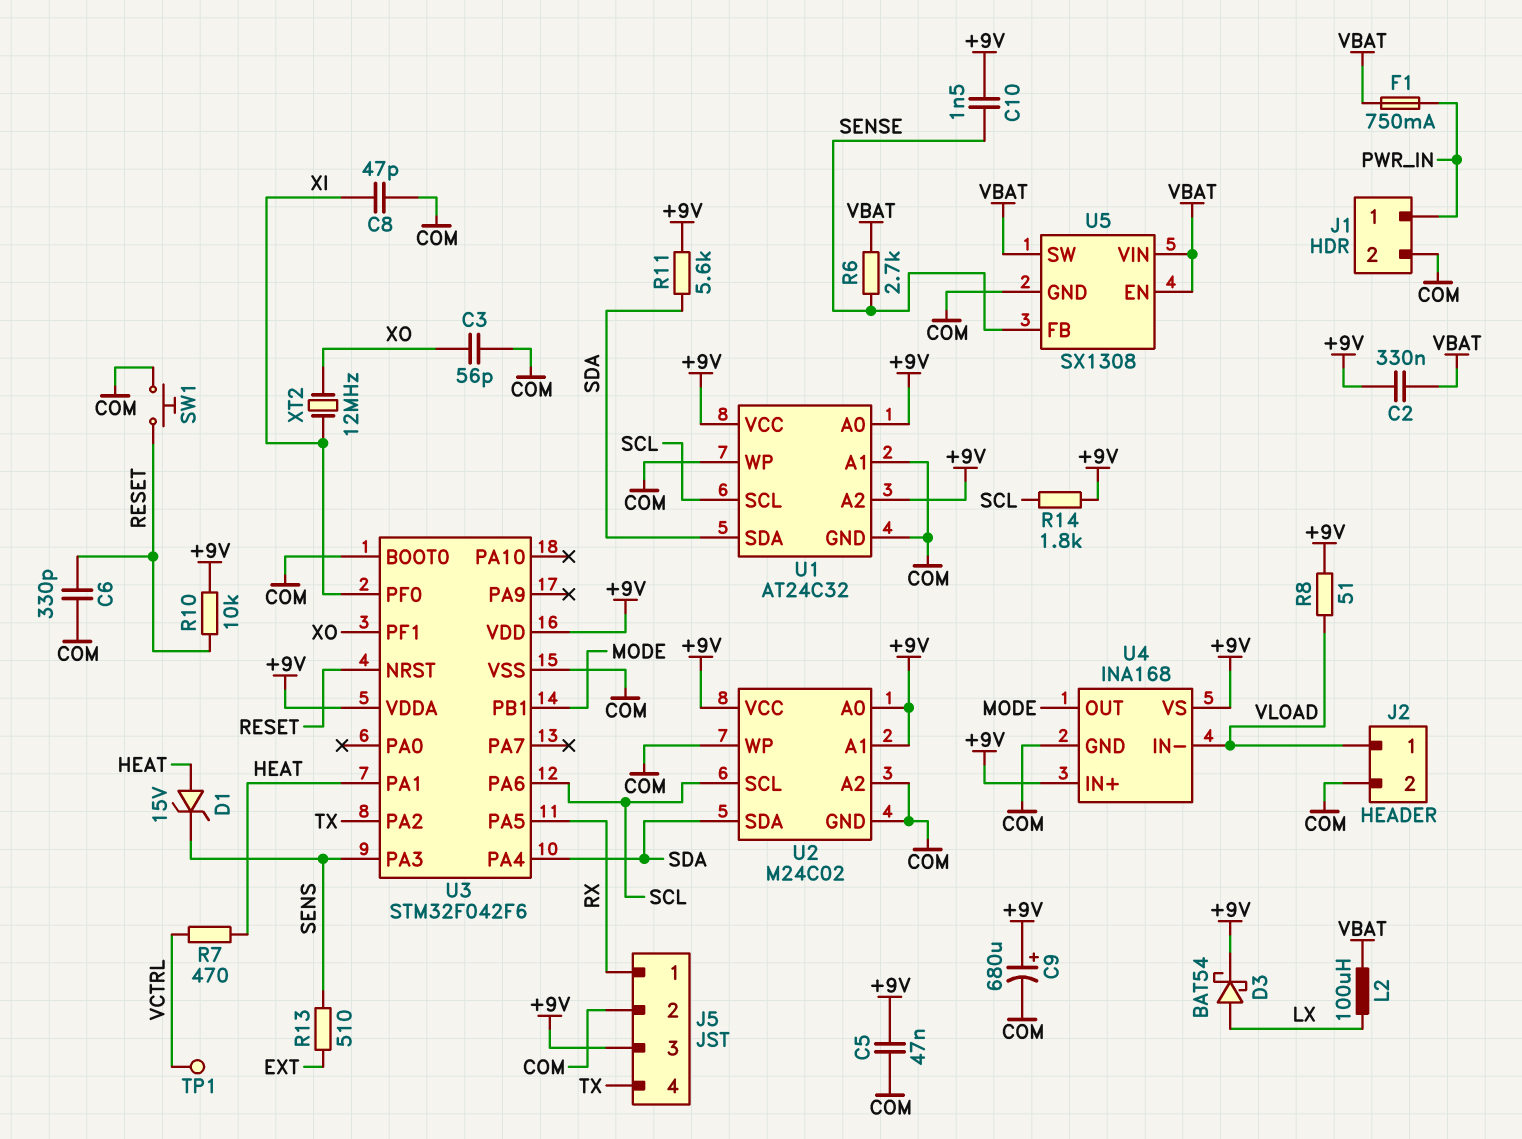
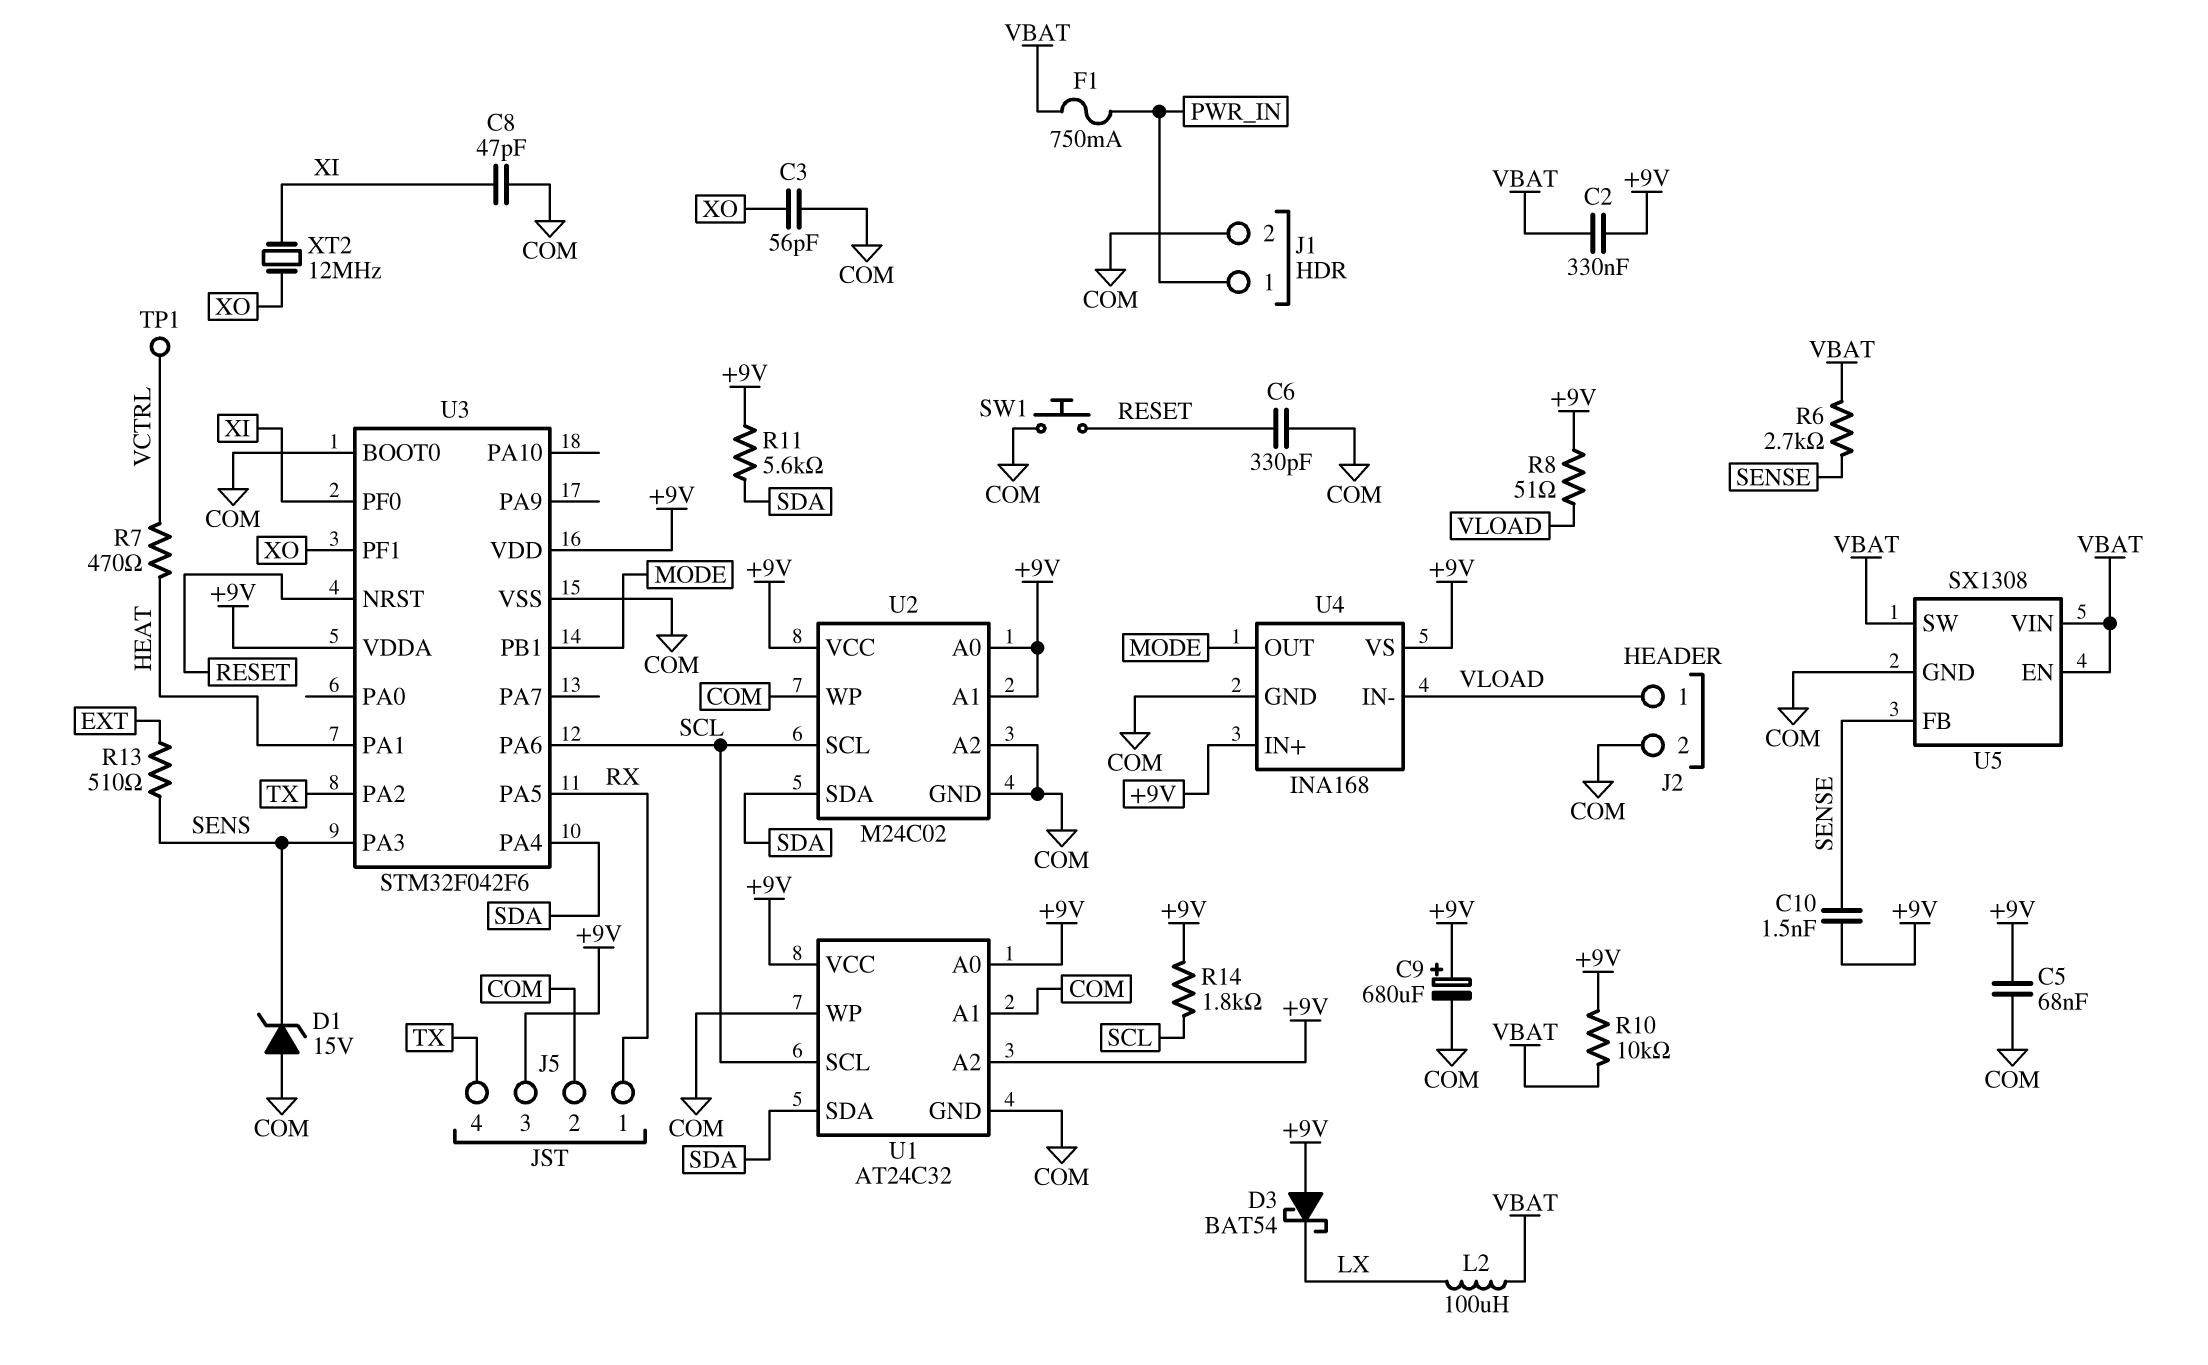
C5: 47nF (+9V, COM) -> 68nF (+9V, COM)
D1: zener 15V (A HEAT, K SENS) -> zener 15V (A COM, K SENS)
D3: schottky BAT54 (A LX, K +9V) -> schottky BAT54 (A +9V, K LX)
R10: 10k (+9V, RESET) -> 10k (+9V, VBAT)

